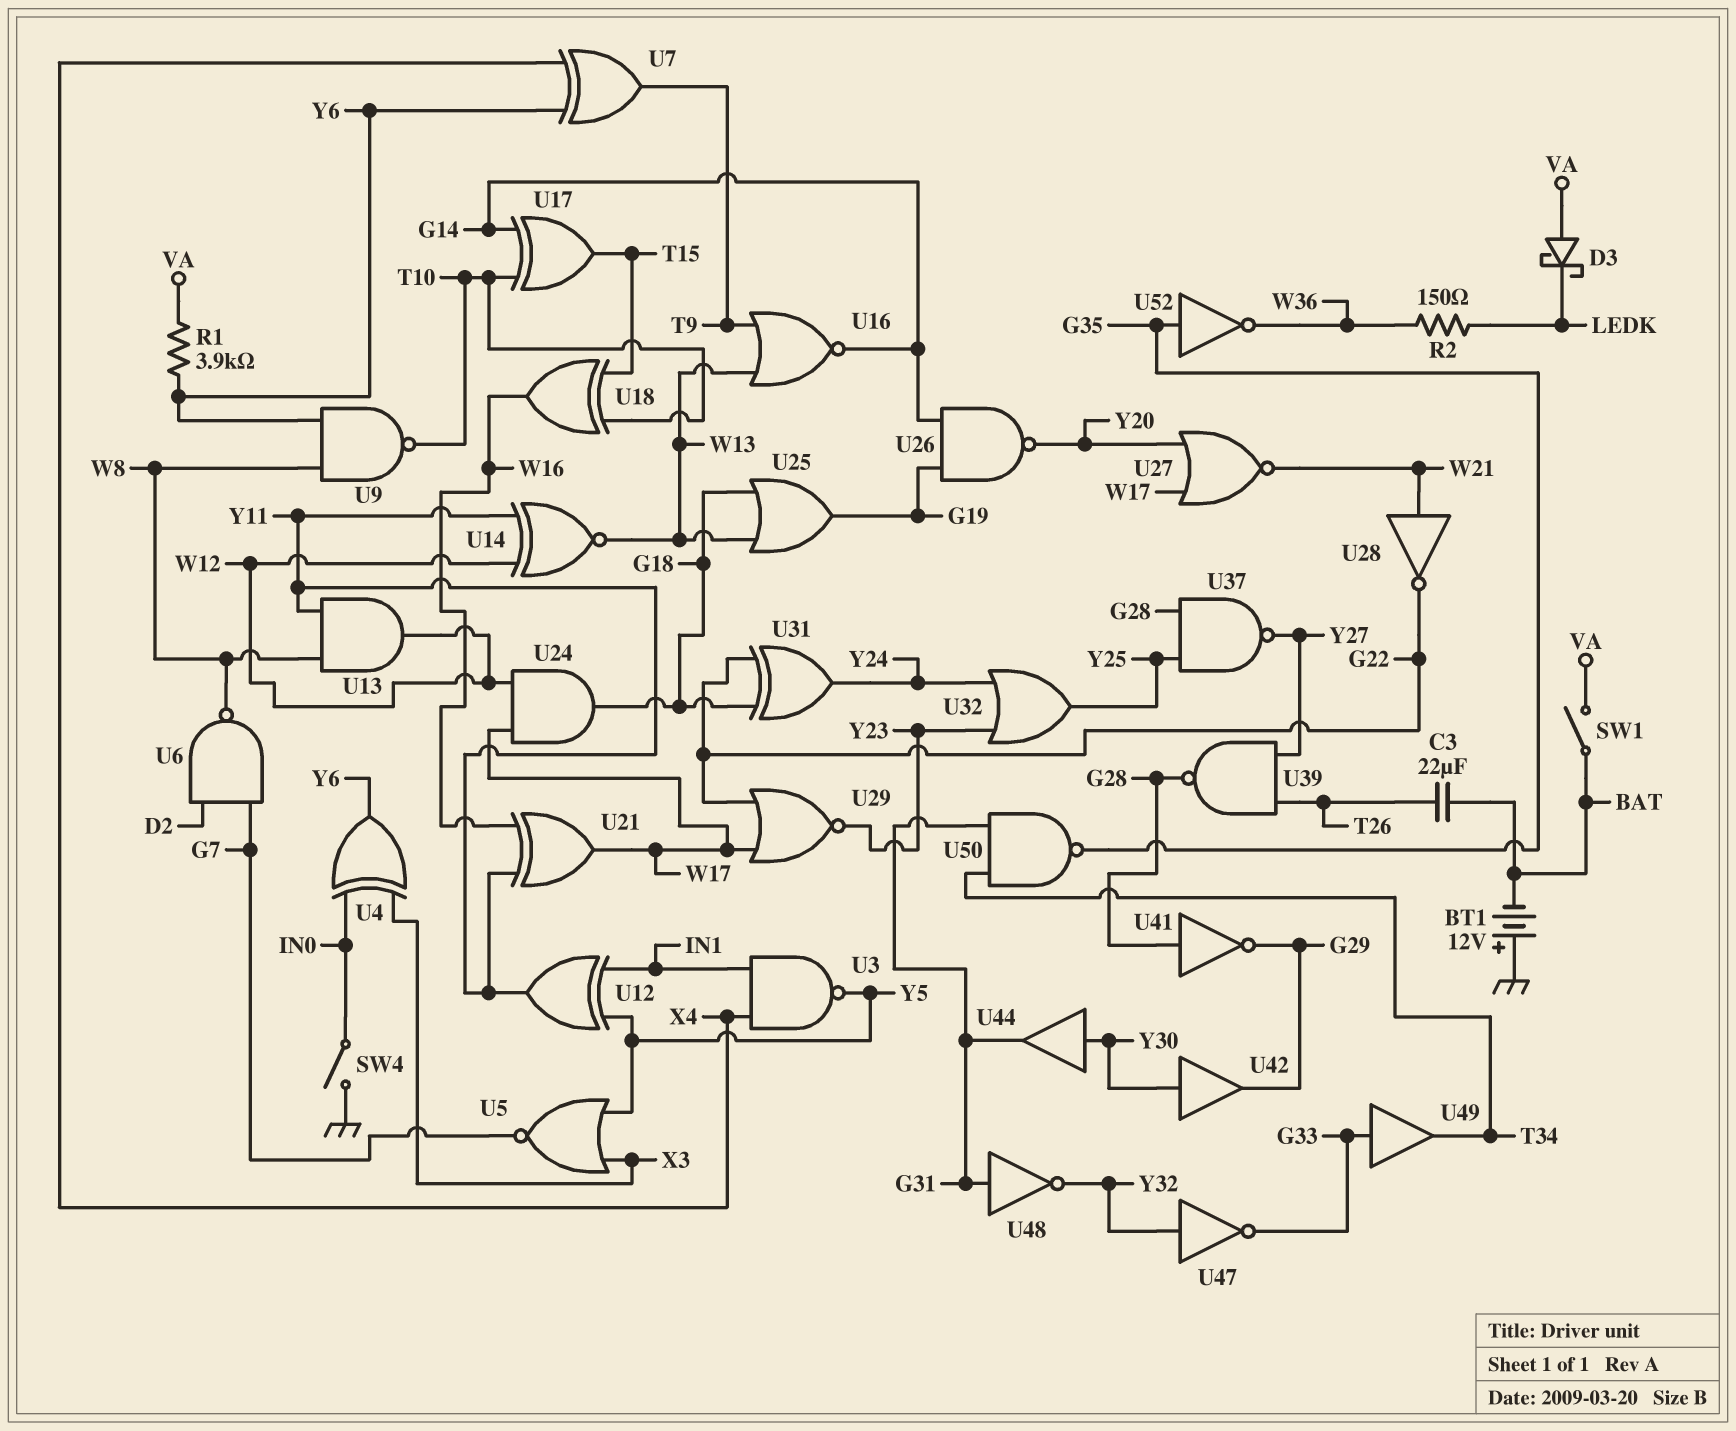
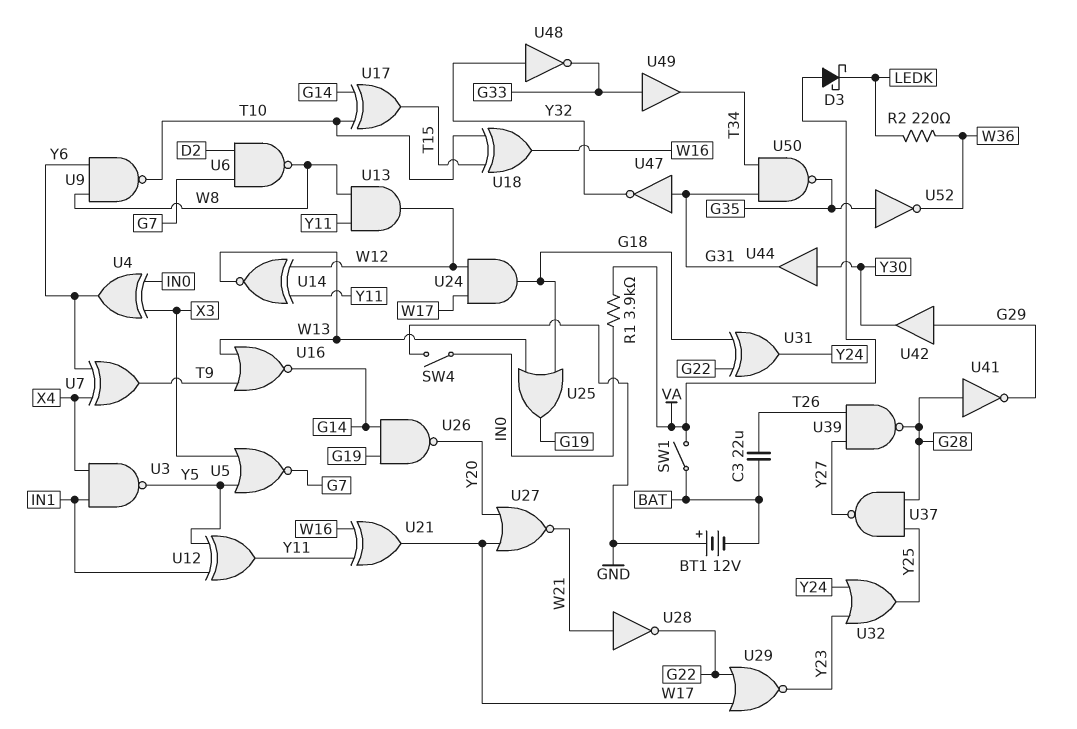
R1: 3.9k (VA, Y6) -> 3.9k (IN0, VA)
R2: 150 (LEDK, W36) -> 220 (LEDK, W36)
U42: buffer (in Y30, out G29) -> buffer (in G29, out Y30)
U47: NOT (in Y32, out G33) -> NOT (in G31, out Y32)
U48: NOT (in G31, out Y32) -> NOT (in Y32, out G33)

